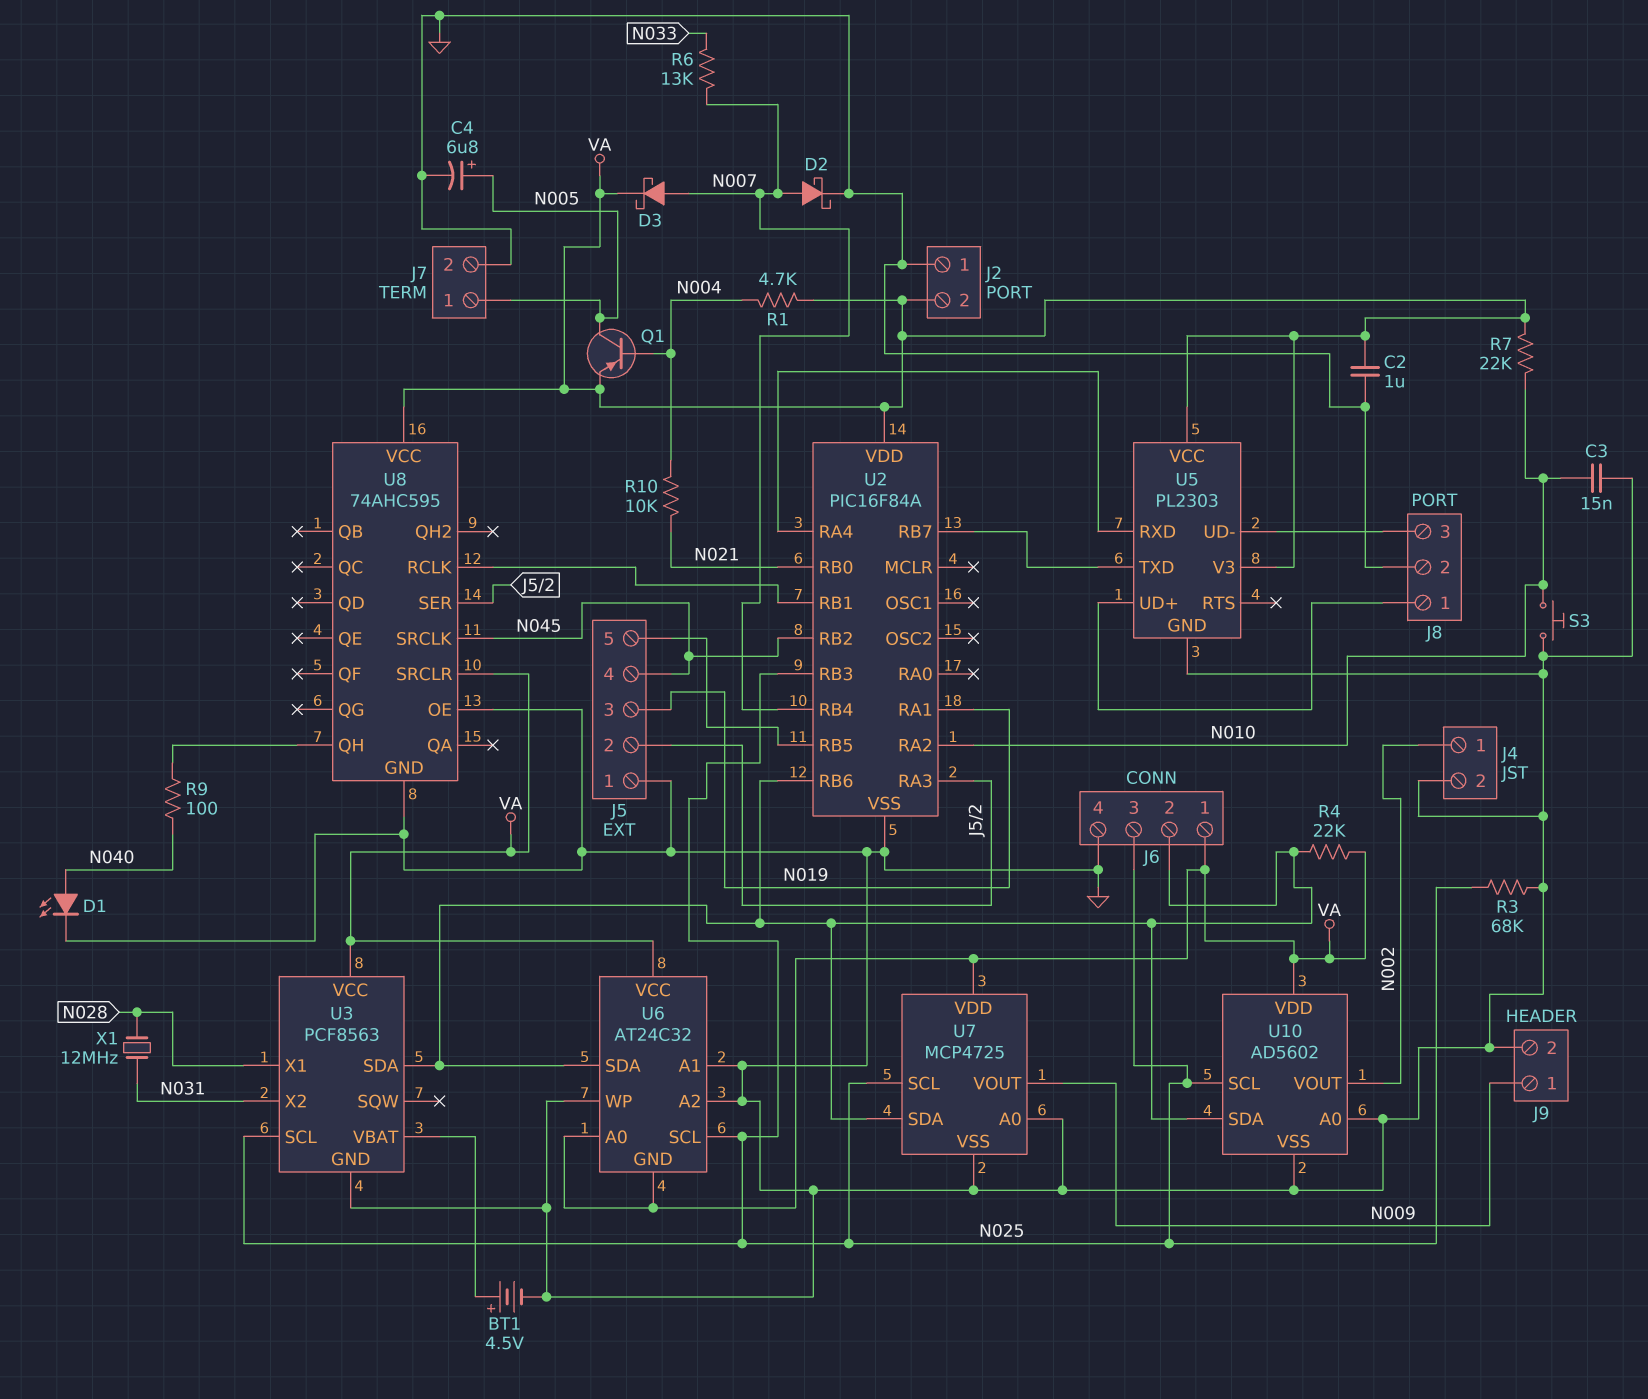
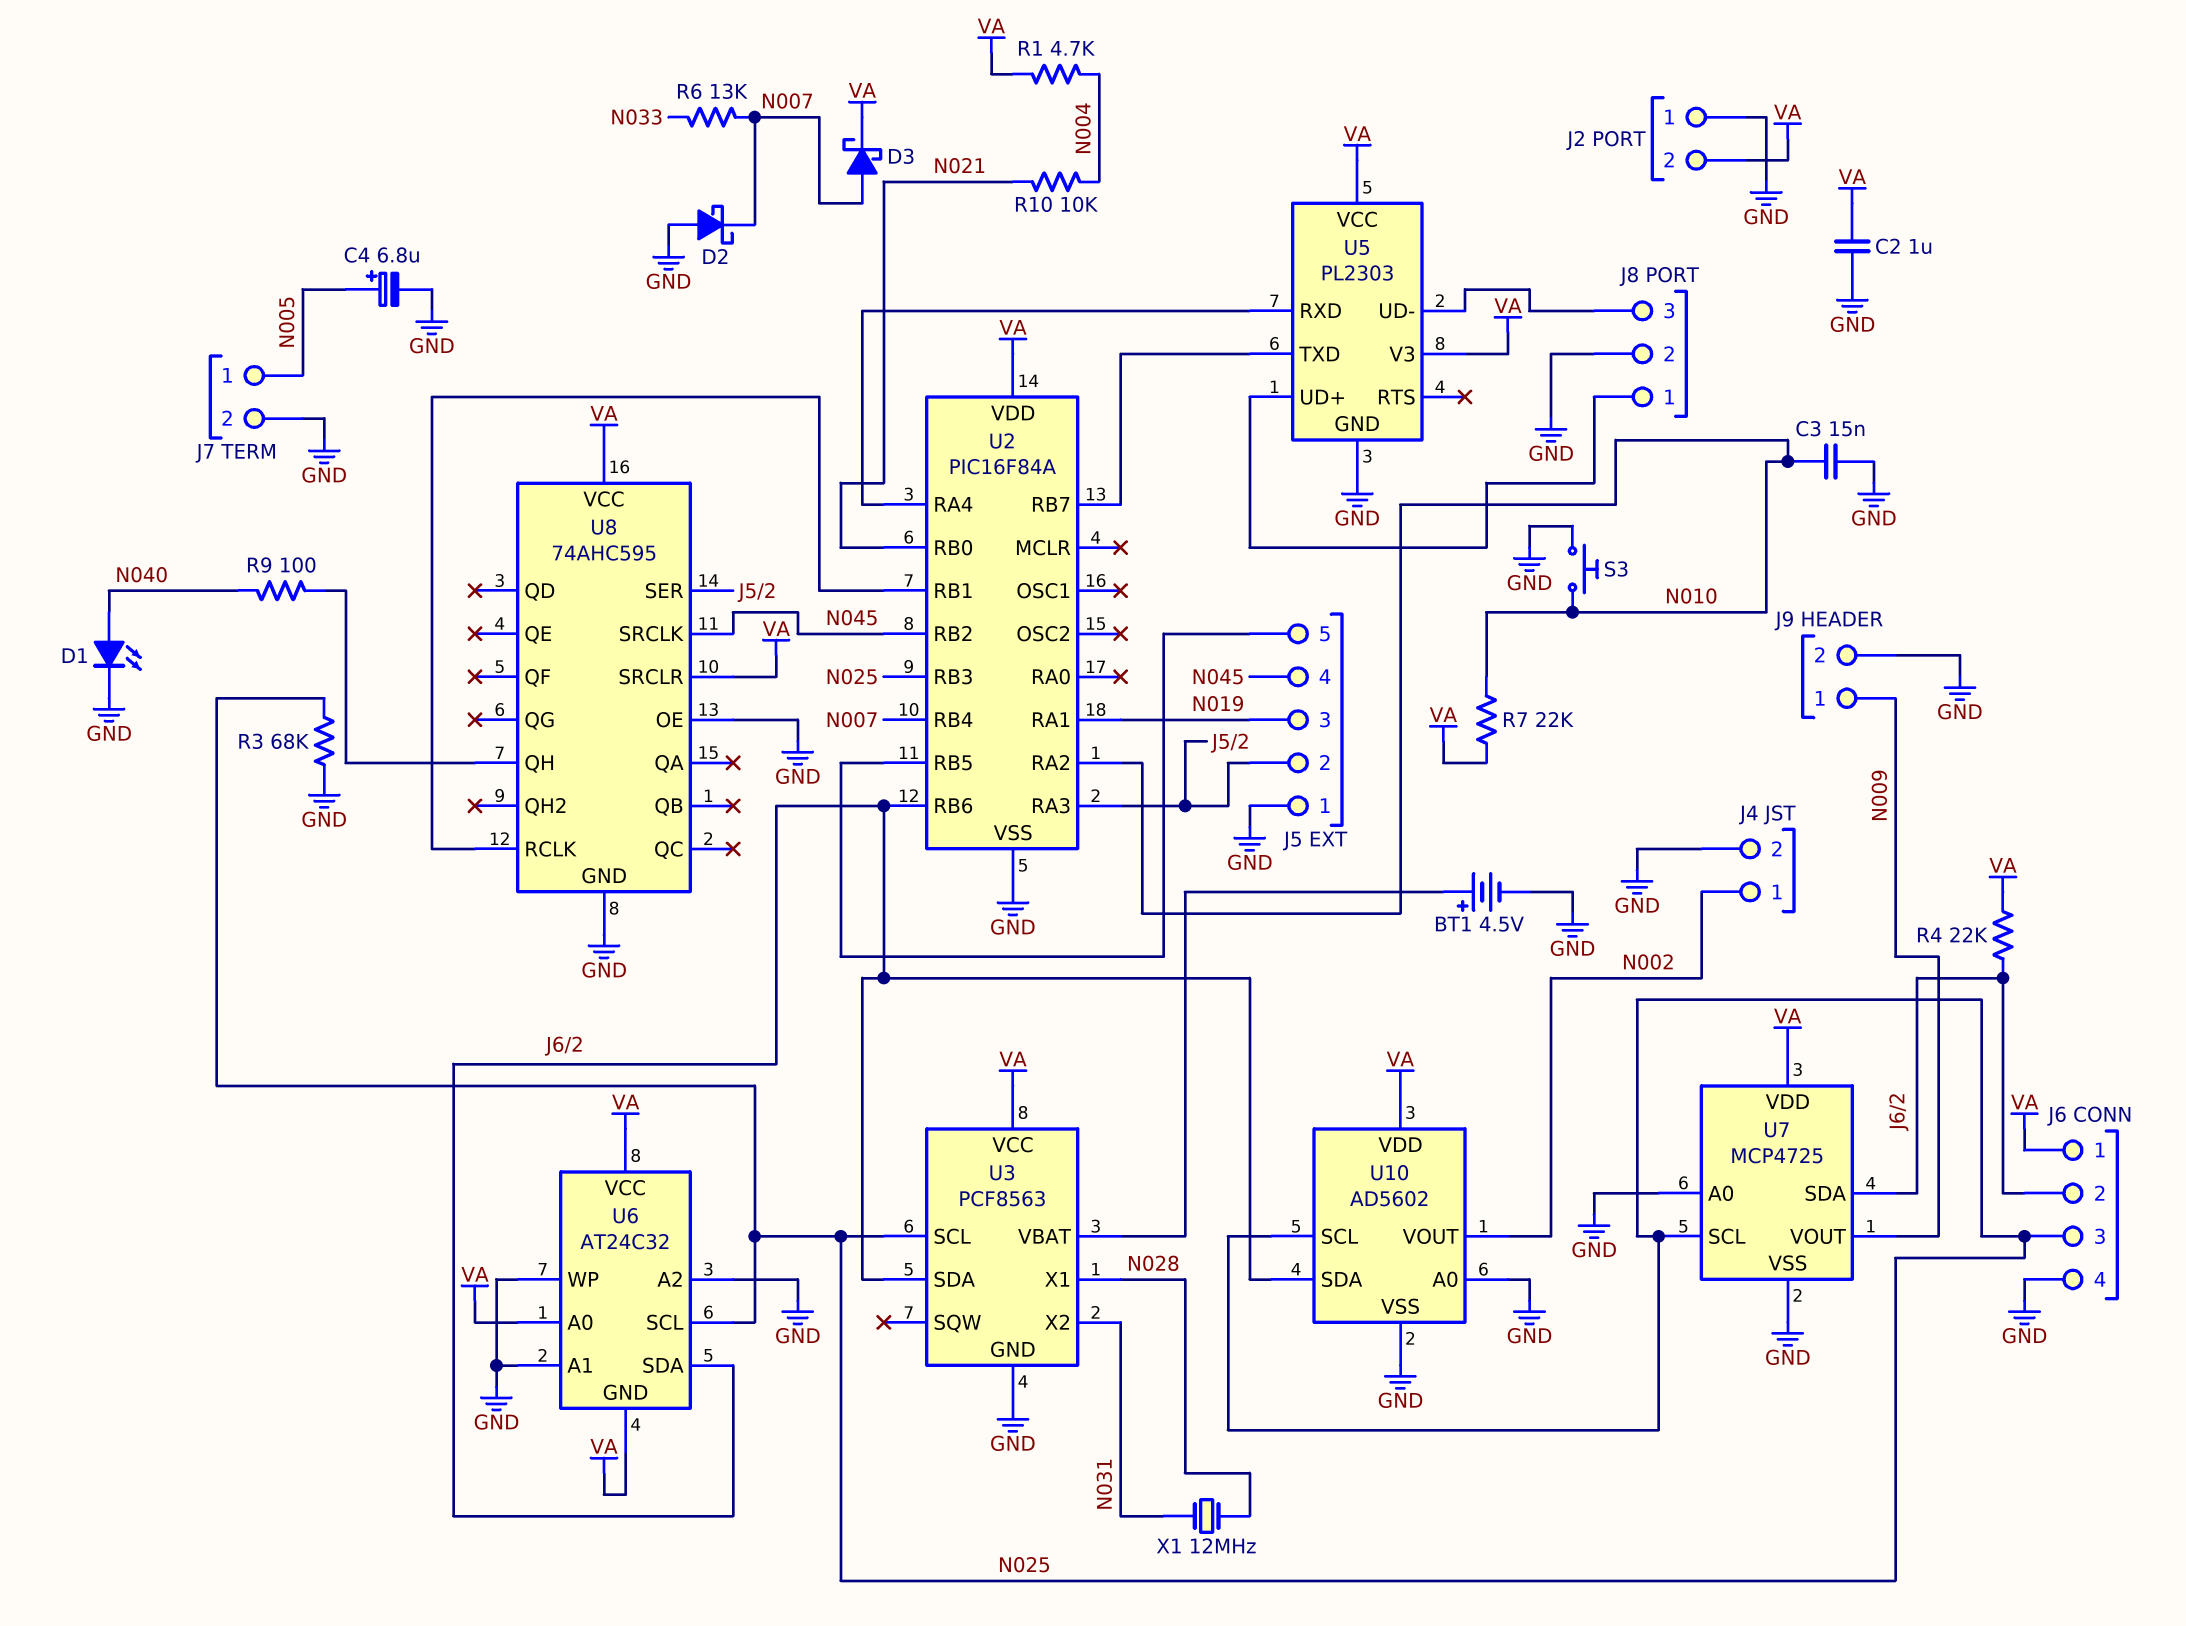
D2: schottky (A N007, K GND) -> schottky (A GND, K N007)
Q1: PNP (B N004, C N005, E VA) -> none

